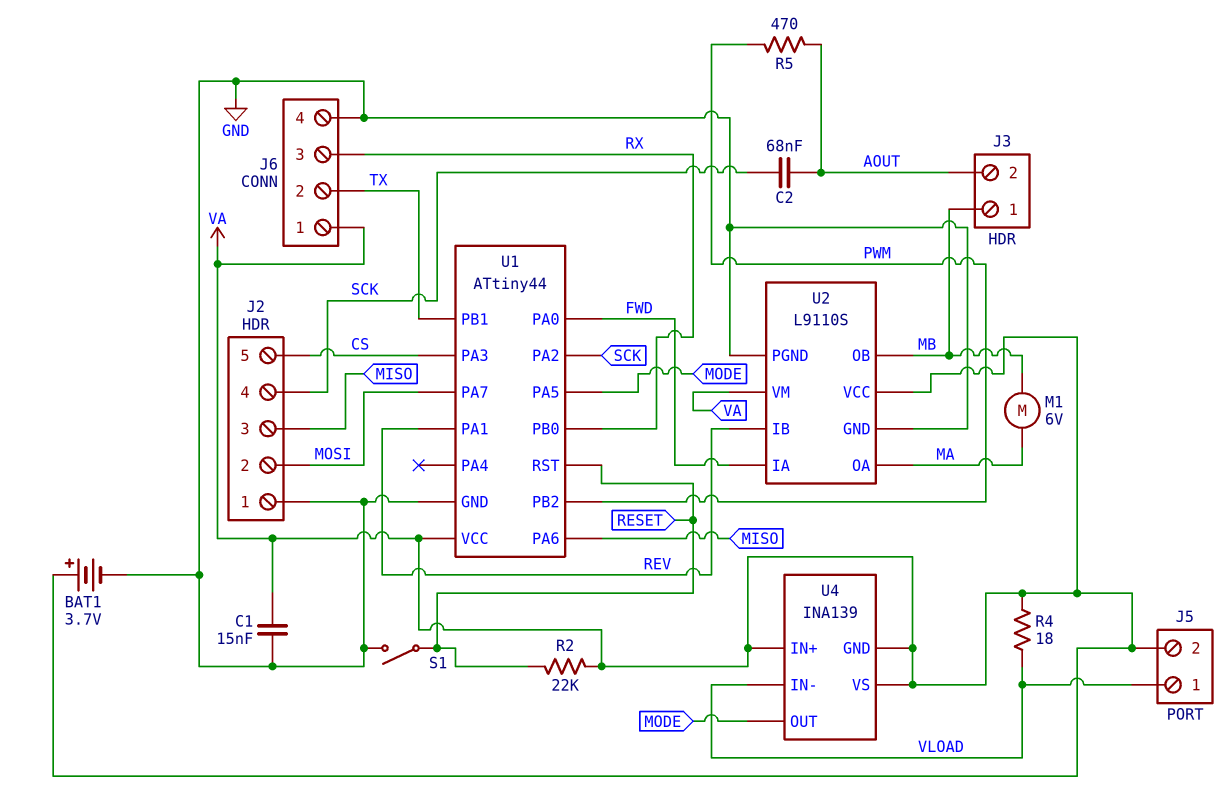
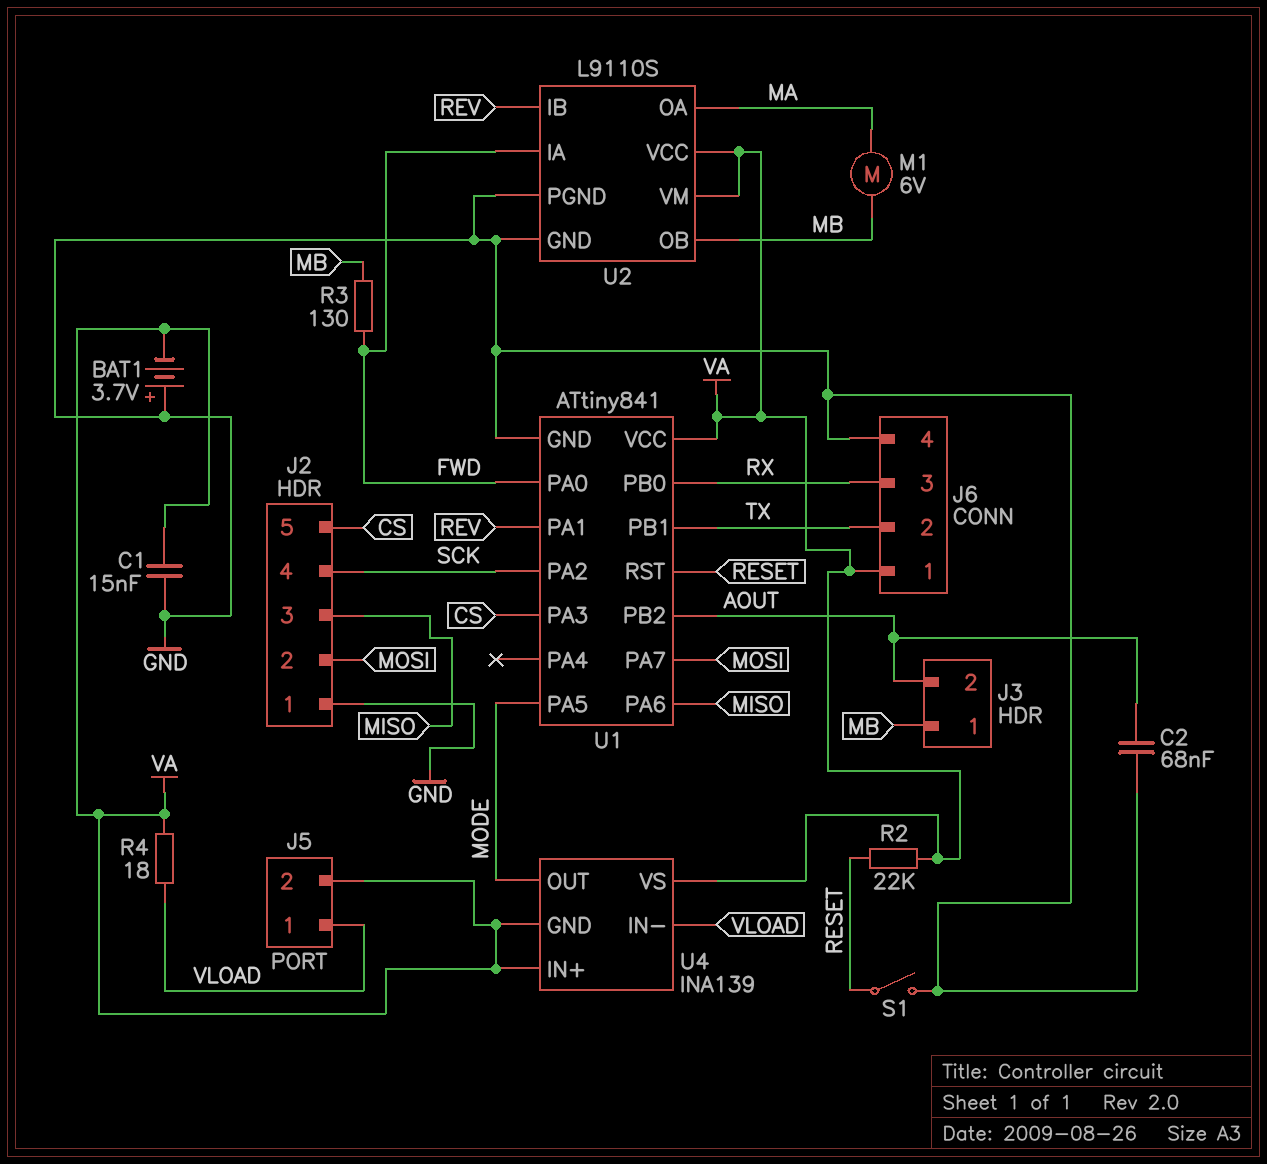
BAT1: 3.7V (plus VA, minus GND) -> 3.7V (plus GND, minus VA)
C2: 68nF (AOUT, SCK) -> 68nF (AOUT, GND)
R3: none -> 130 (FWD, MB)
R5: 470 (AOUT, PWM) -> none
U1: ATtiny44 -> ATtiny841
U1 pin PB2: PWM -> AOUT

